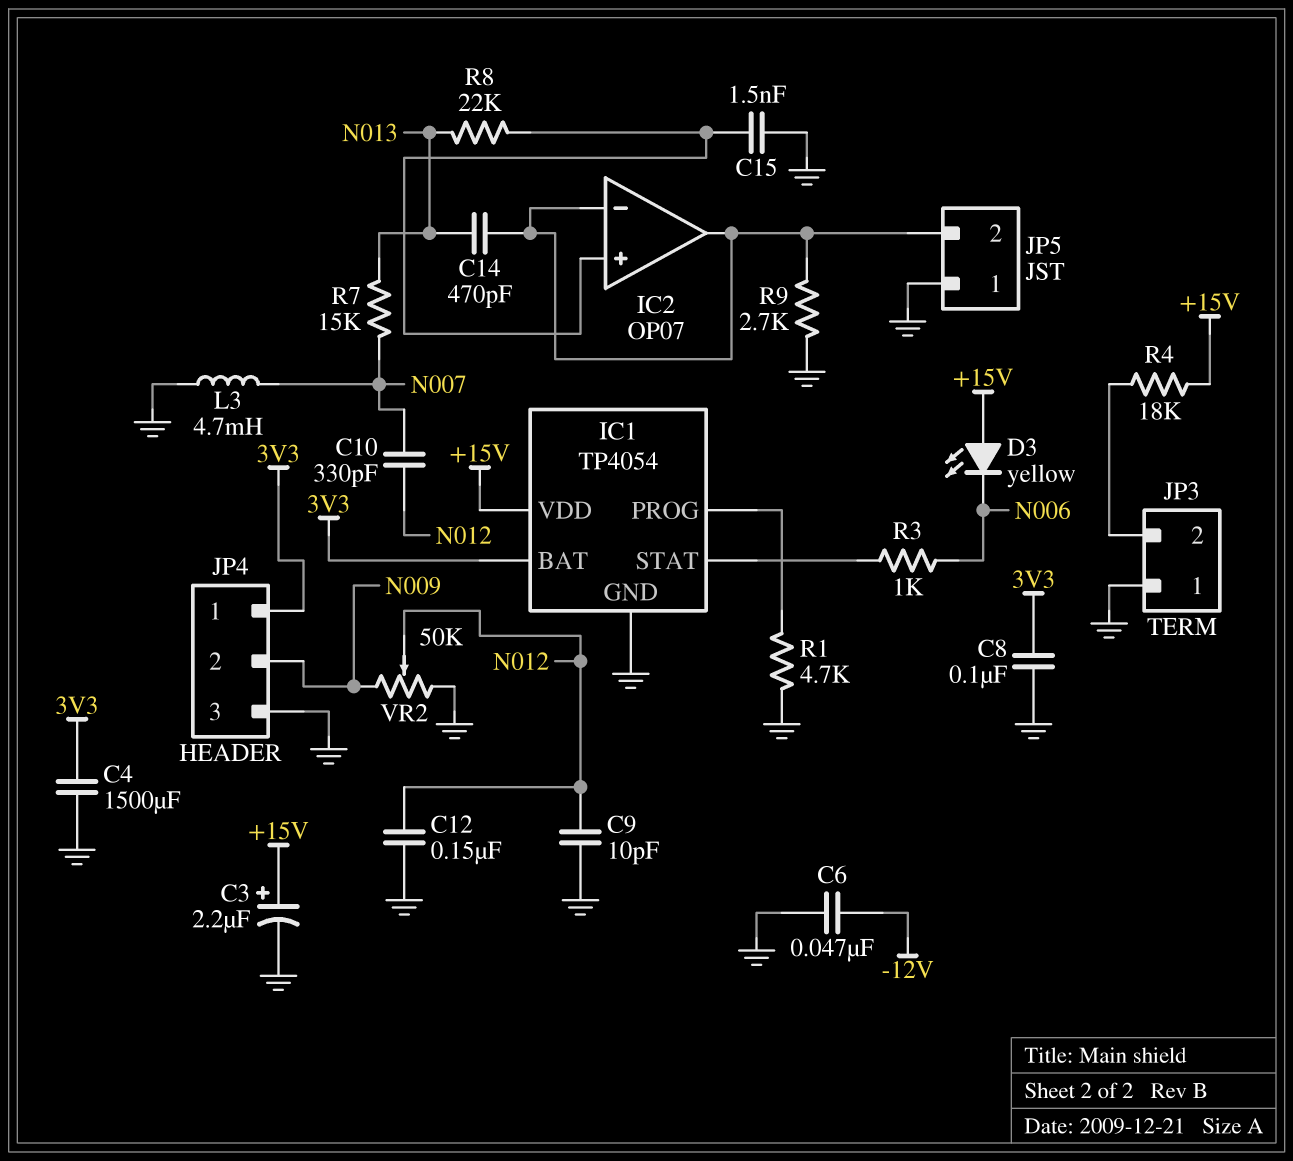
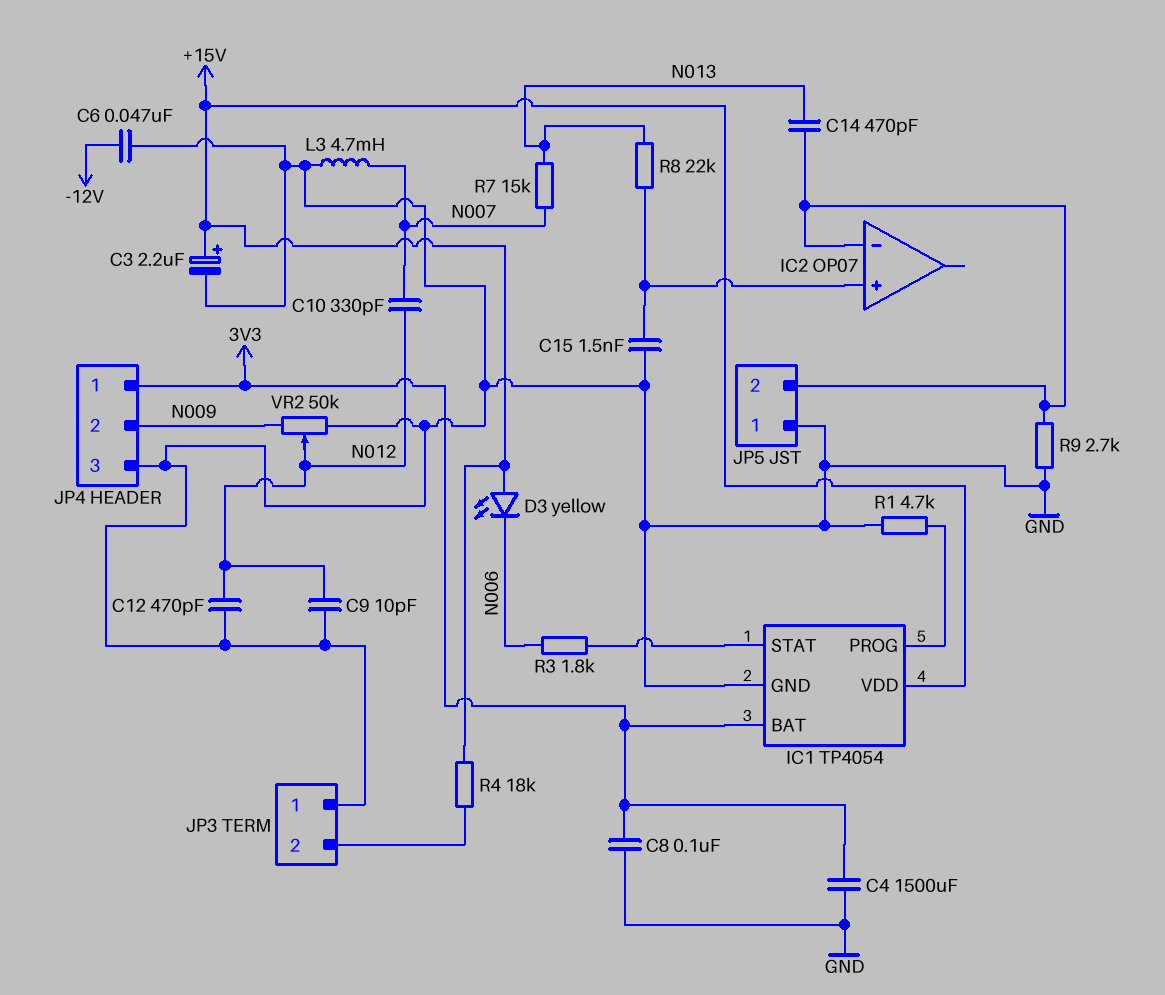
C12: 150nF (GND, N012) -> 470pF (GND, N012)
IC2 pin out: IC2/in- -> none
R3: 1k (IC1/STAT, N006) -> 1.8k (IC1/STAT, N006)

